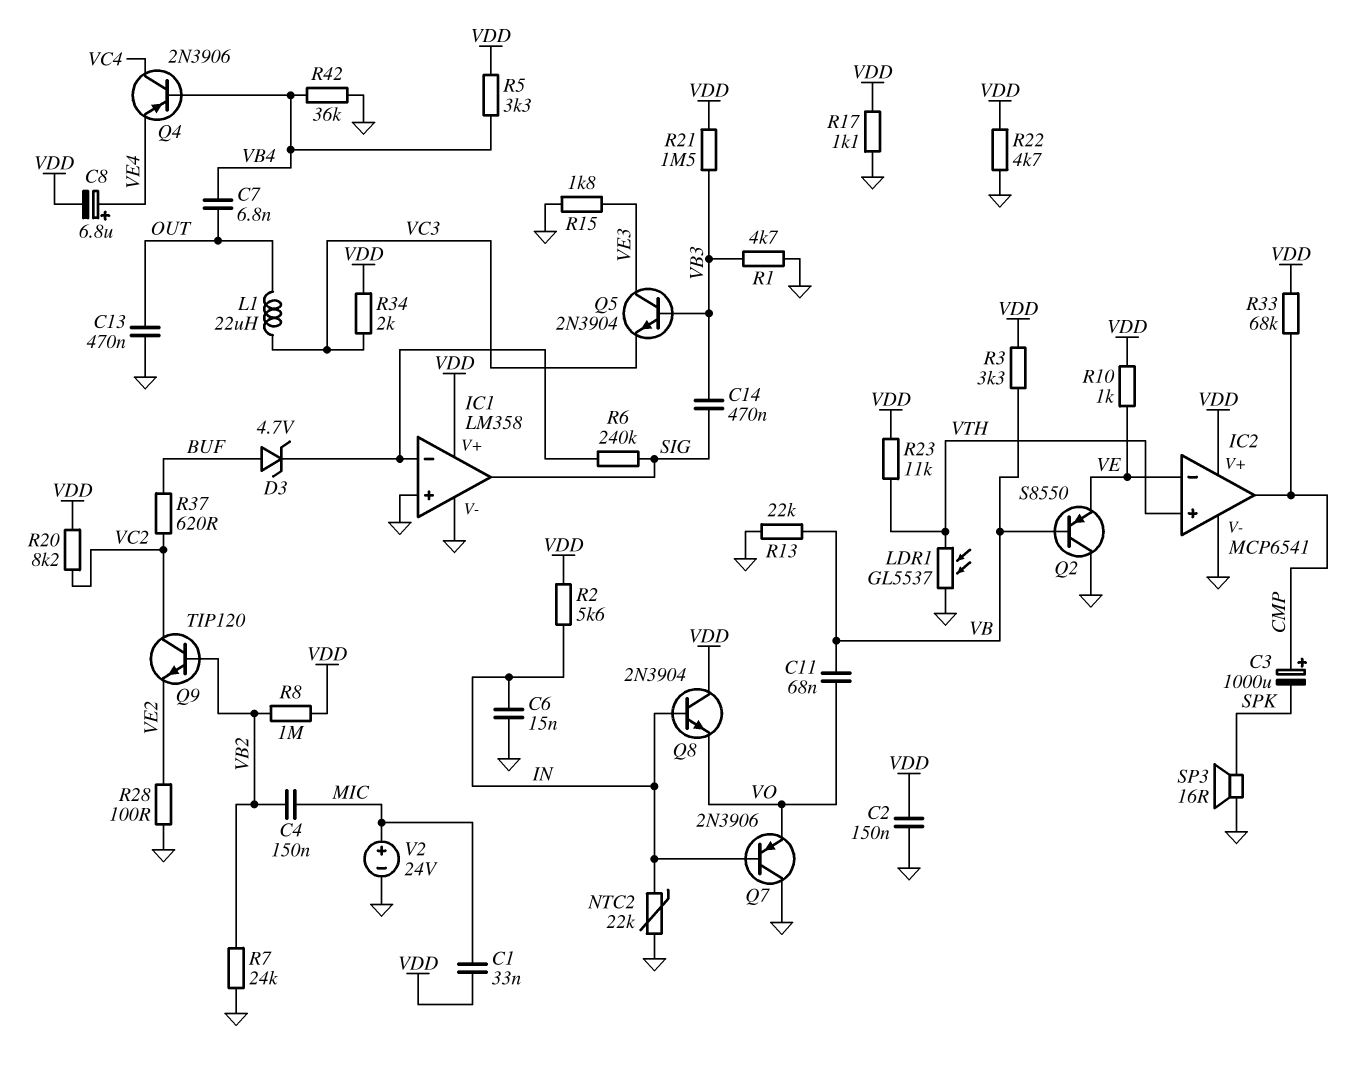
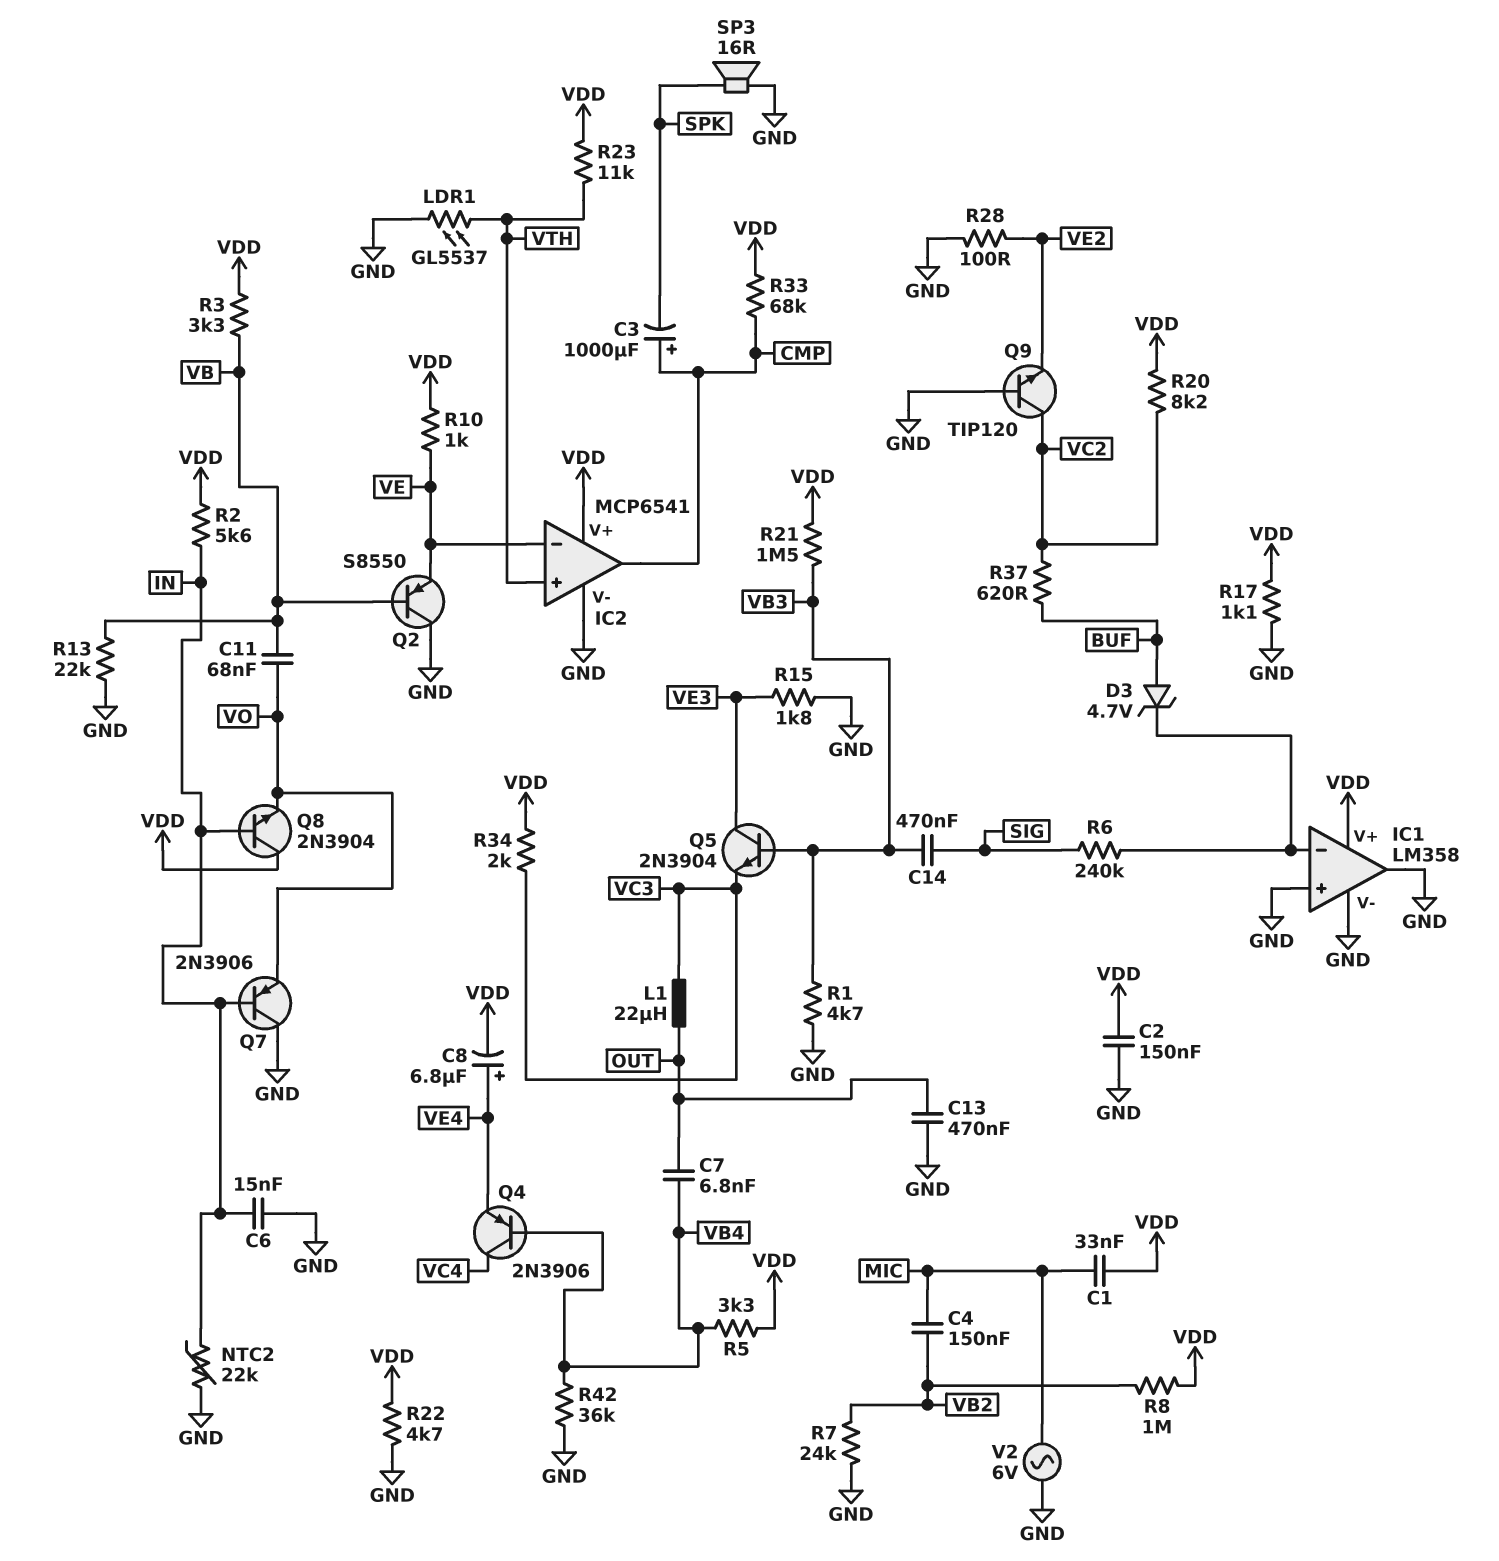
IC1 pin out: SIG -> GND
Q9: NPN TIP120 (B VB2, C VC2, E VE2) -> NPN TIP120 (B GND, C VC2, E VE2)
V2: 24V (plus MIC, minus GND) -> AC 6V (GND, MIC)

